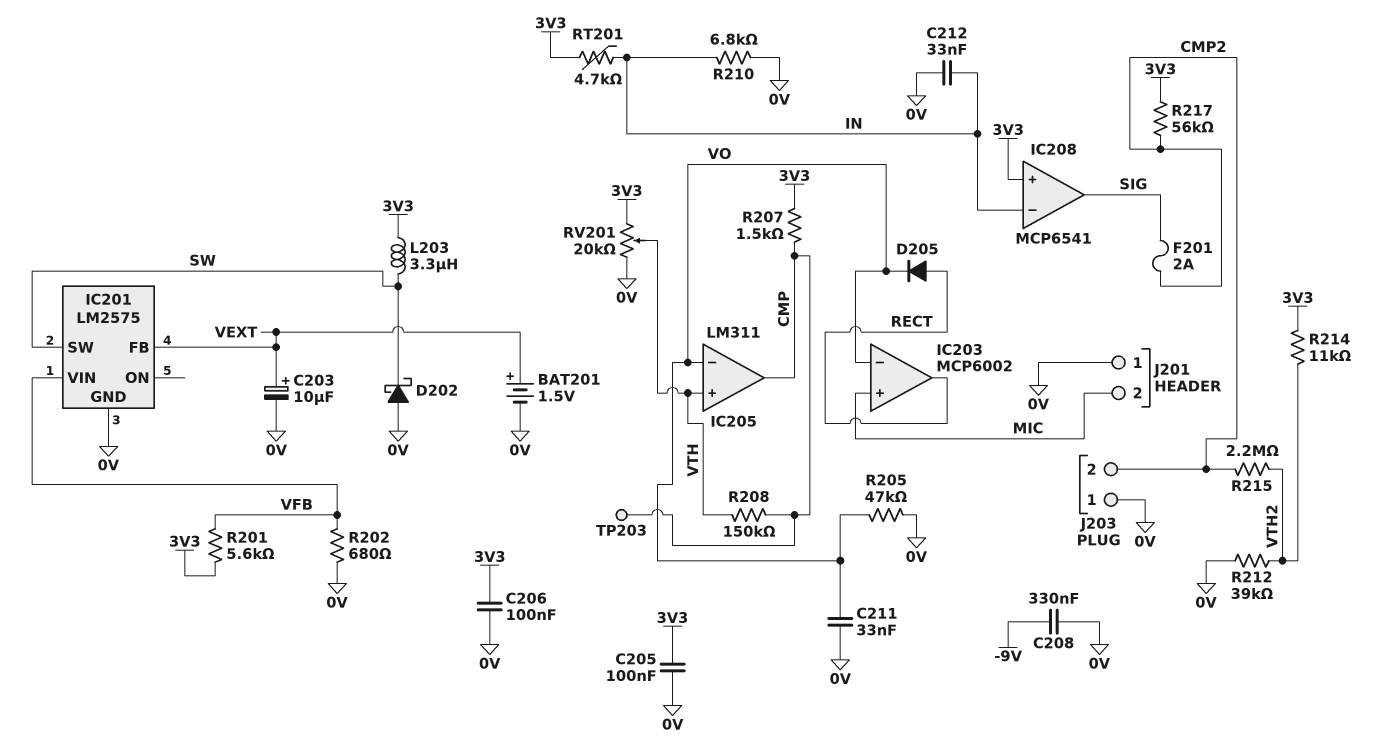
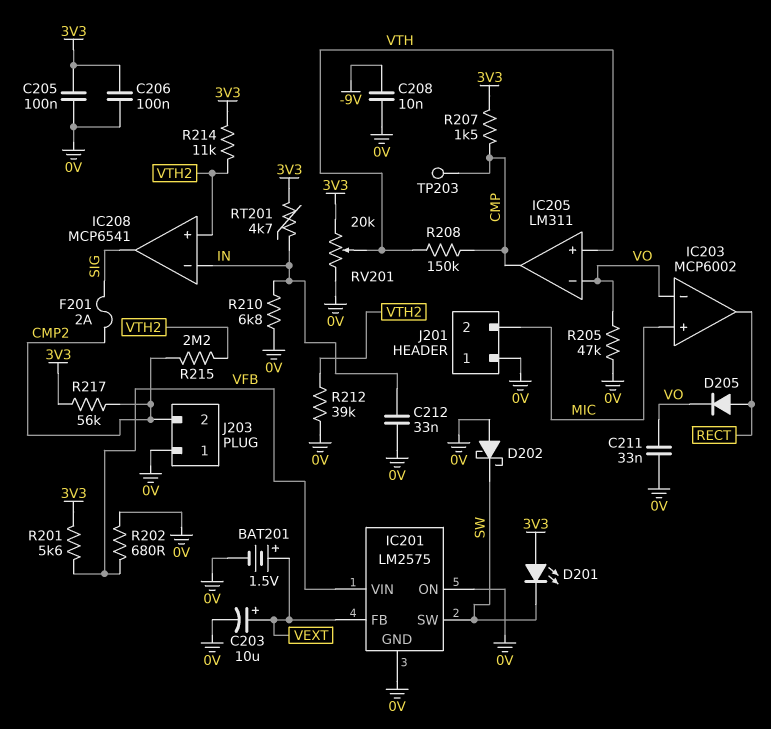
C208: 330nF (-9V, 0V) -> 10nF (-9V, 0V)
D201: none -> LED (A 3V3, K SW)
IC201 pin ON: none -> 0V
IC208 pin in+: 3V3 -> VTH2
L203: 3.3uH (3V3, SW) -> none

